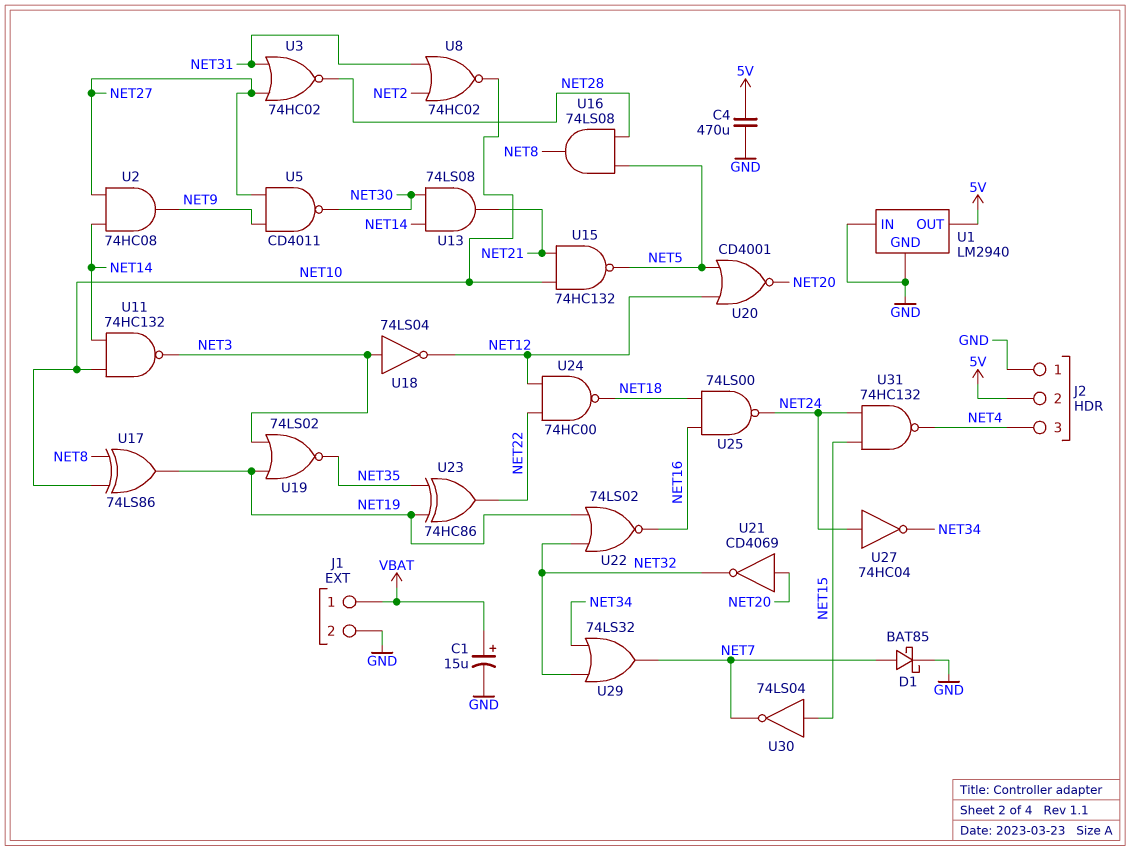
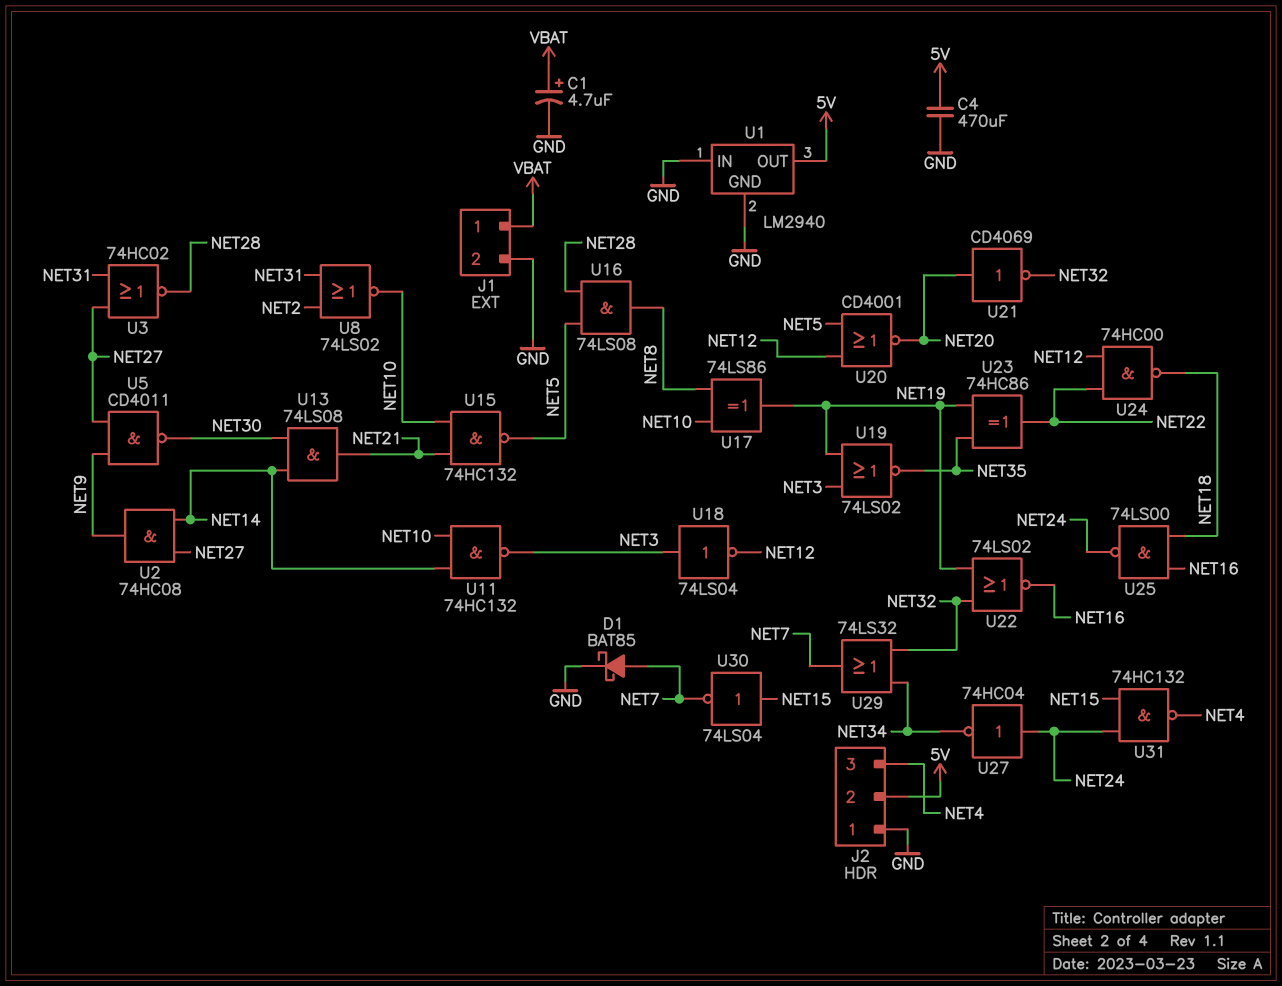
C1: 15uF (plus VBAT, minus GND) -> 4.7uF (plus VBAT, minus GND)
U8: NOR 74HC02 (in NET2, in NET31, out NET10) -> NOR 74LS02 (in NET2, in NET31, out NET10)

